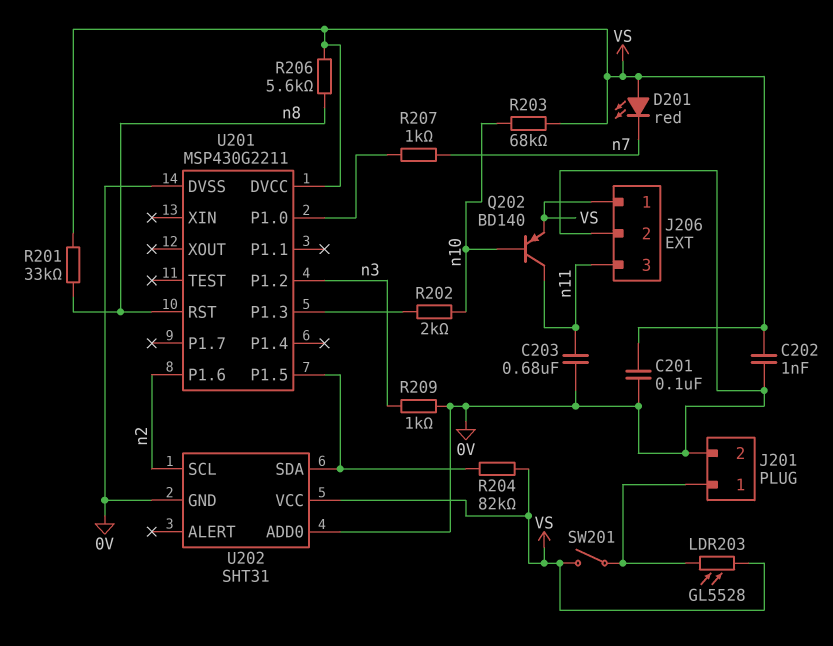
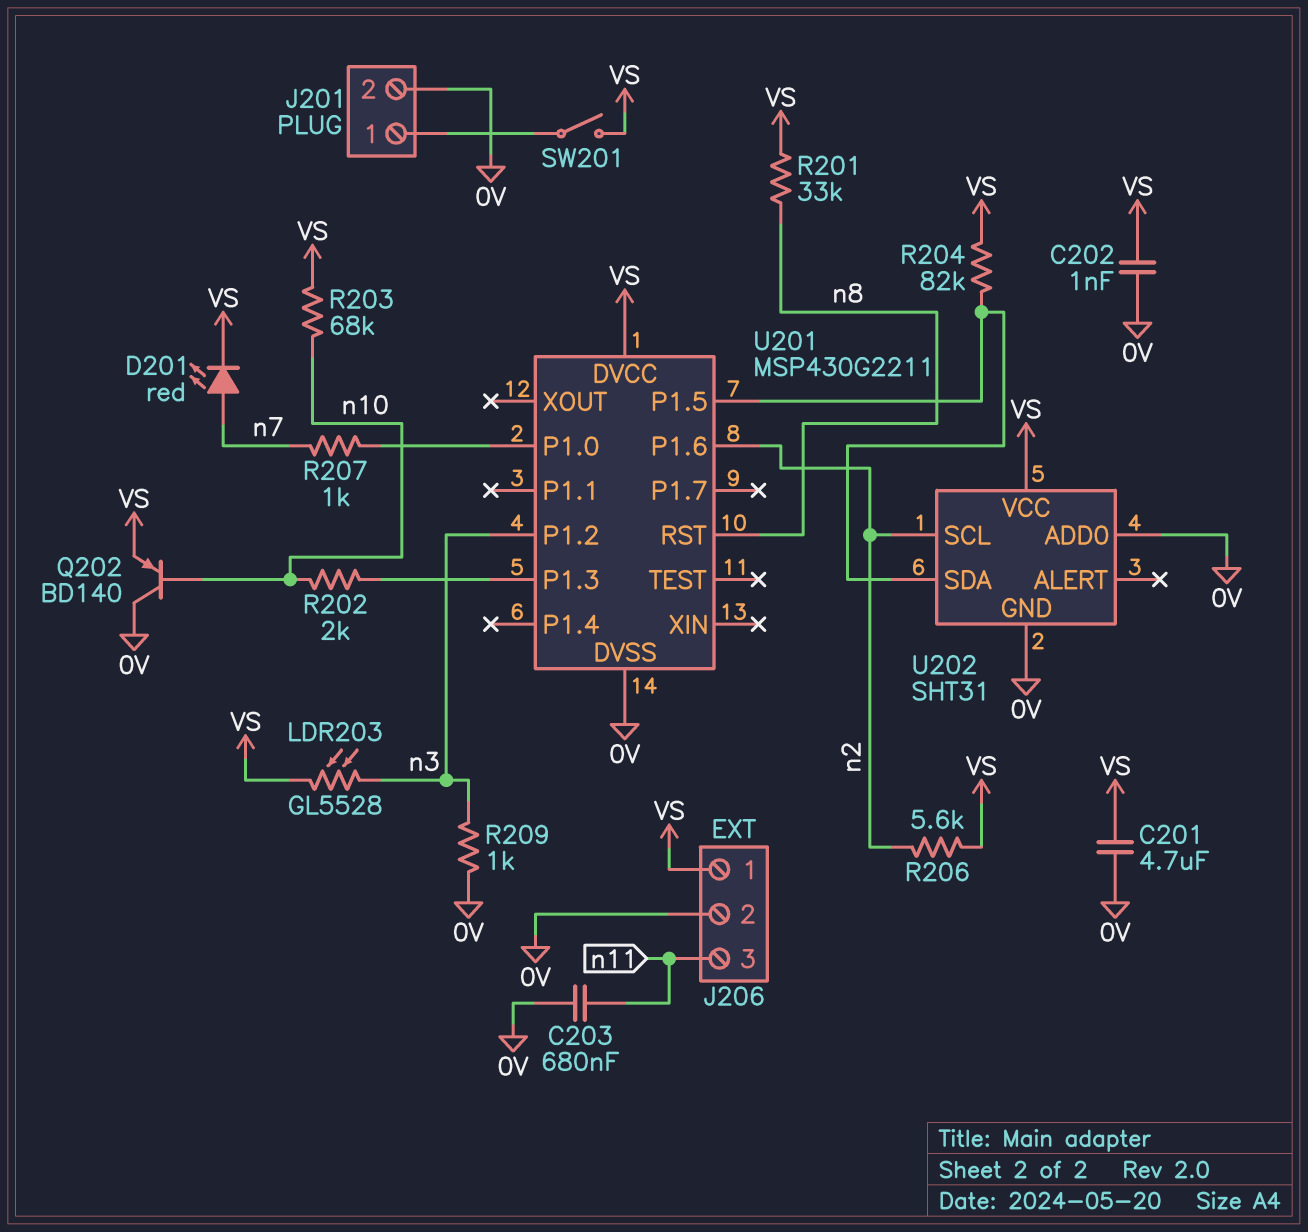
C201: 100nF (0V, VS) -> 4.7uF (0V, VS)
D201: LED red (A VS, K n7) -> LED red (A n7, K VS)
LDR203: GL5528 (J201/1, VS) -> GL5528 (VS, n3)
Q202: PNP BD140 (B n10, C n11, E VS) -> PNP BD140 (B n10, C 0V, E VS)
R206: 5.6k (VS, n8) -> 5.6k (VS, n2)

